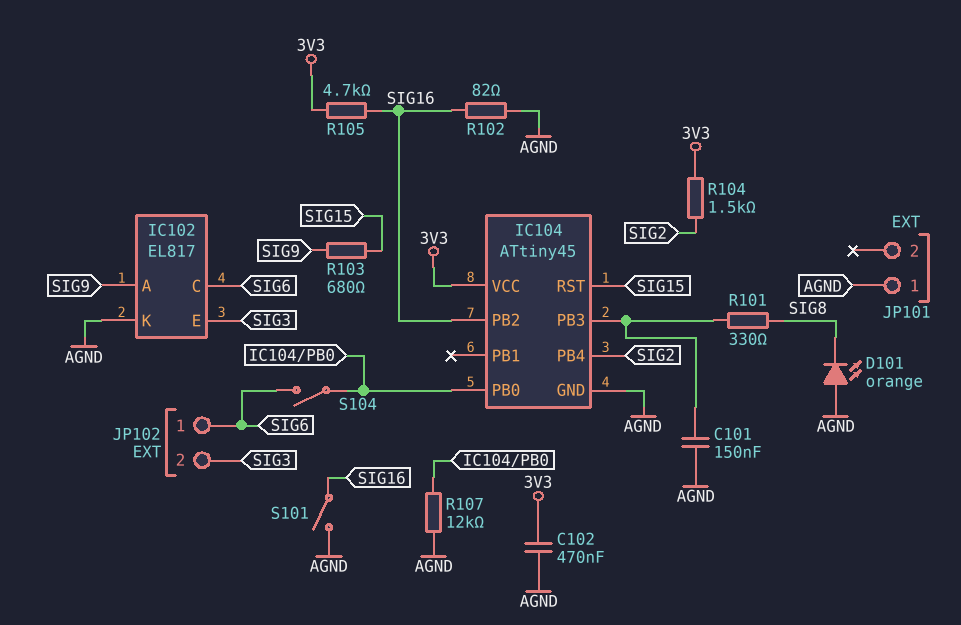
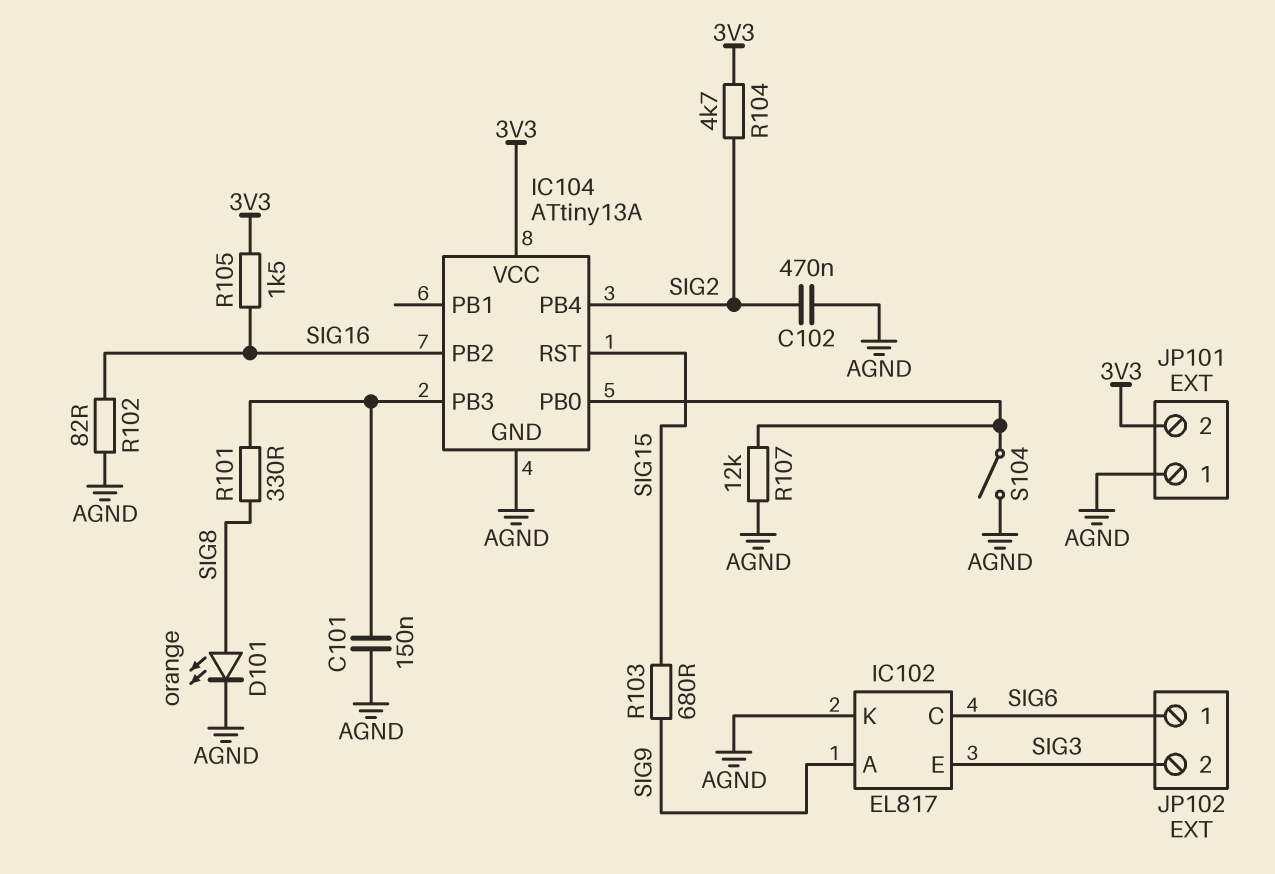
C102: 470nF (3V3, AGND) -> 470nF (AGND, SIG2)
D101: LED orange (A AGND, K SIG8) -> LED orange (A SIG8, K AGND)
IC104: ATtiny45 -> ATtiny13A
JP101 pin 2: none -> 3V3
R104: 1.5k (3V3, SIG2) -> 4.7k (3V3, SIG2)
R105: 4.7k (3V3, SIG16) -> 1.5k (3V3, SIG16)
S101: switch (AGND, SIG16) -> none
S104: switch (IC104/PB0, SIG6) -> switch (AGND, IC104/PB0)

